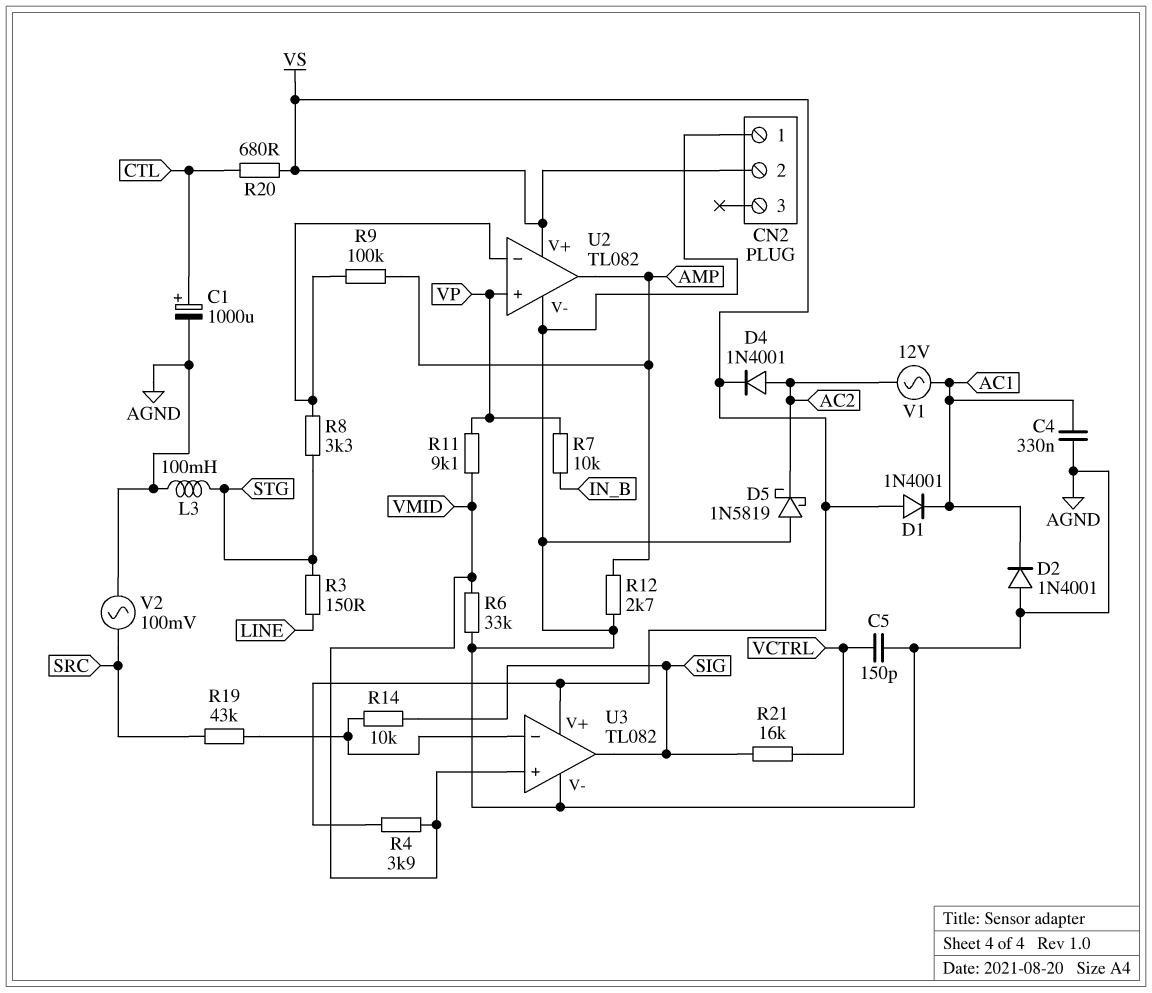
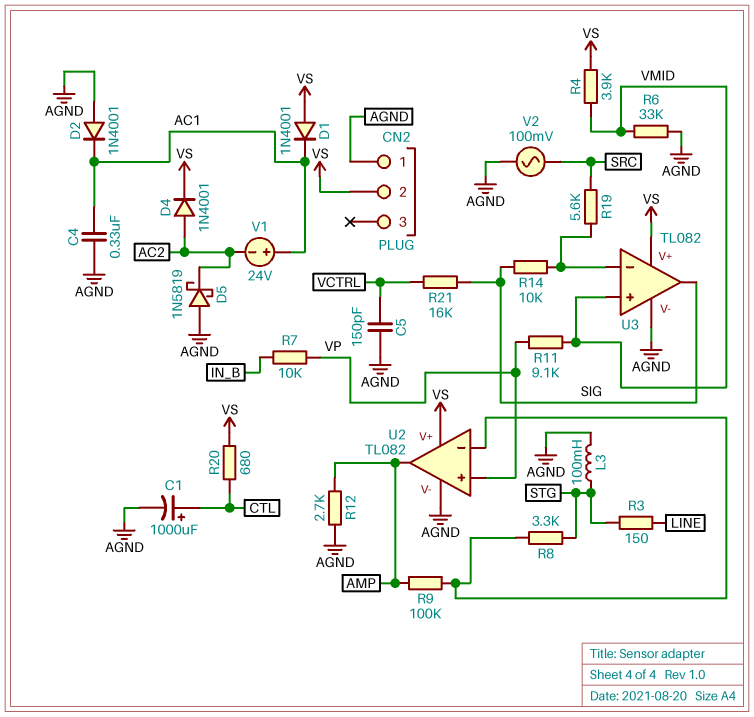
R19: 43k (SRC, U3/in-) -> 5.6k (SRC, U3/in-)
V1: AC 12V (AC1, AC2) -> 24V (plus AC1, minus AC2)

